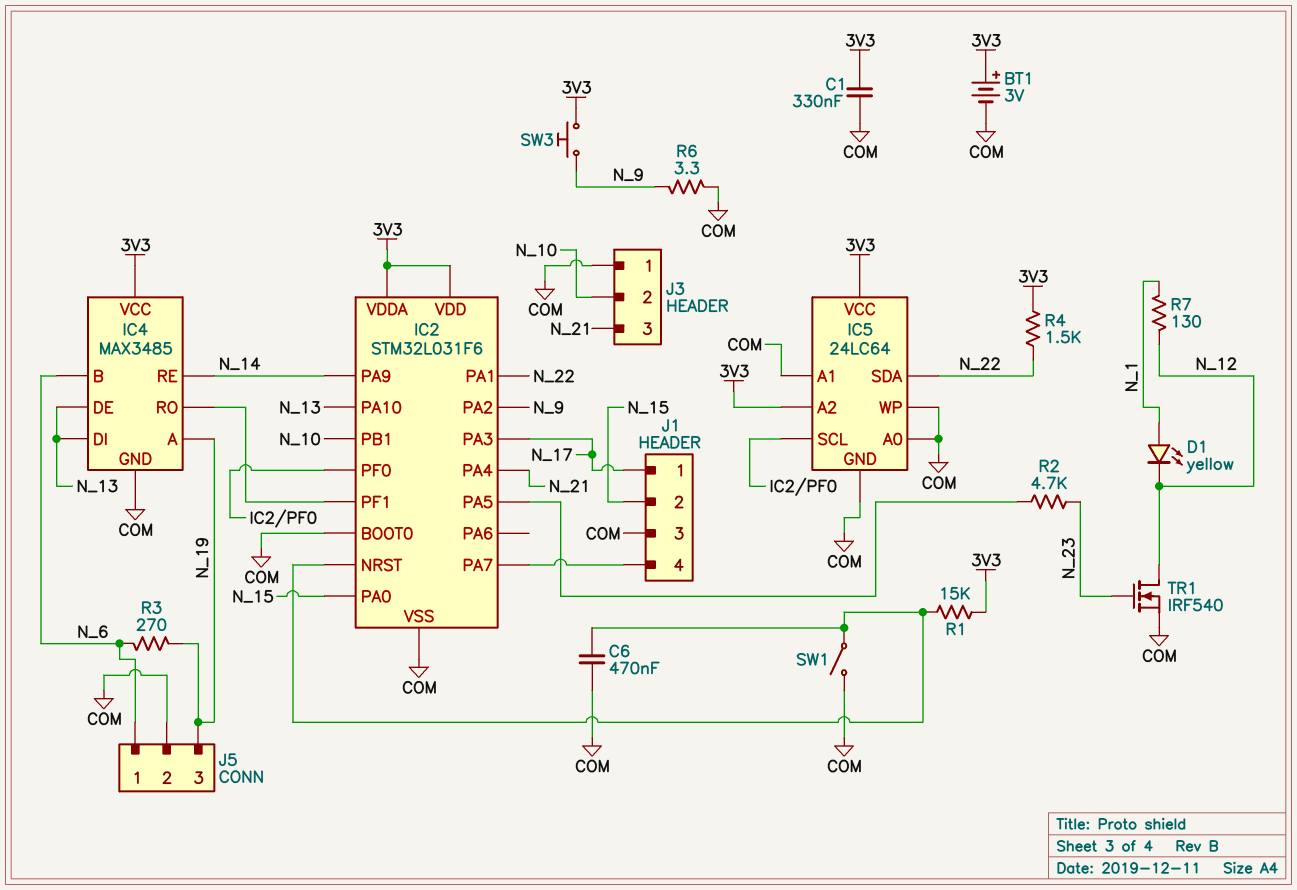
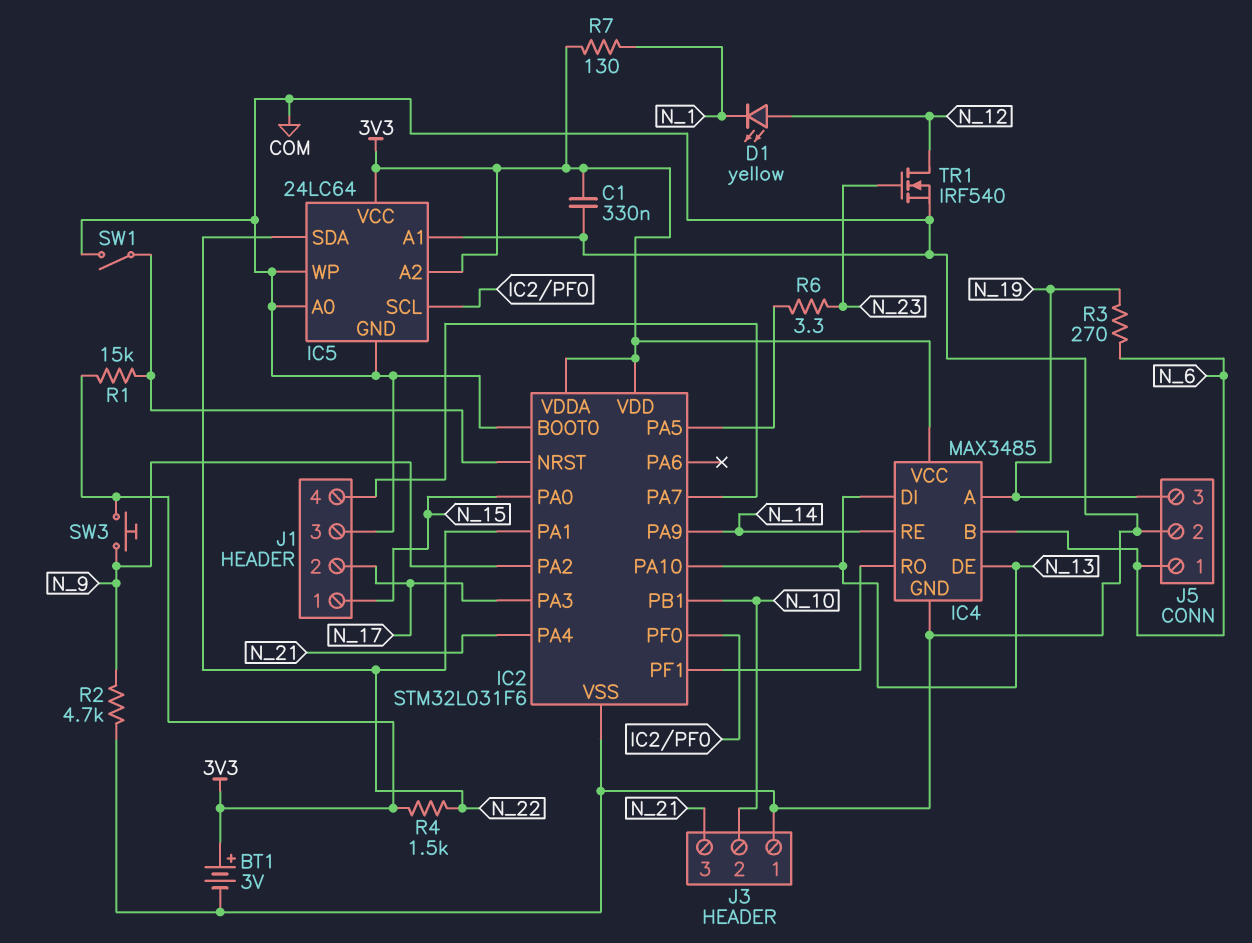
C6: 470nF (COM, IC2/NRST) -> none
D1: LED yellow (A N_1, K N_12) -> LED yellow (A N_12, K N_1)
J1 pin 1: N_17 -> N_15
J1 pin 2: N_15 -> N_17
R2: 4.7k (IC2/PA5, N_23) -> 4.7k (COM, N_9)
R6: 3.3 (COM, N_9) -> 3.3 (IC2/PA5, N_23)
R7: 130 (N_1, N_12) -> 130 (3V3, N_1)

